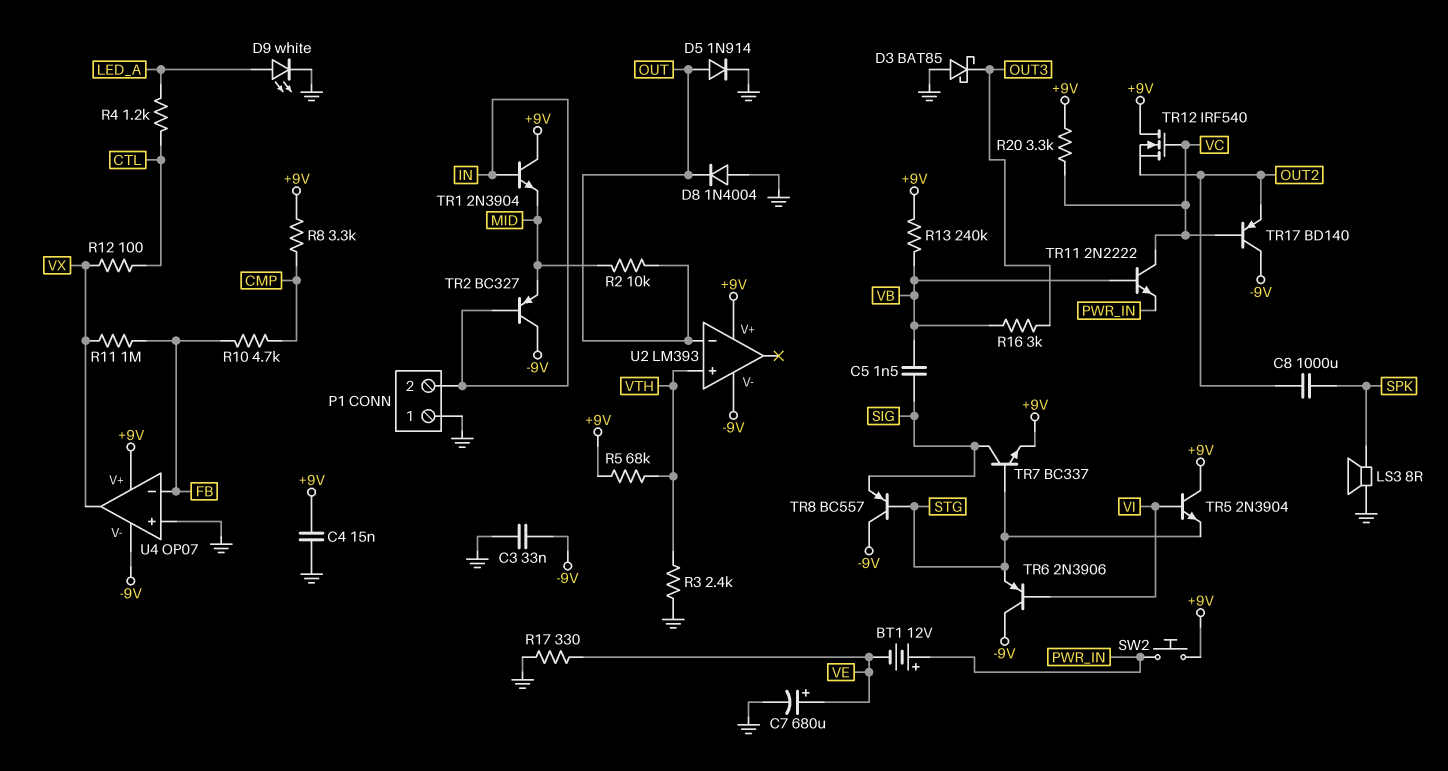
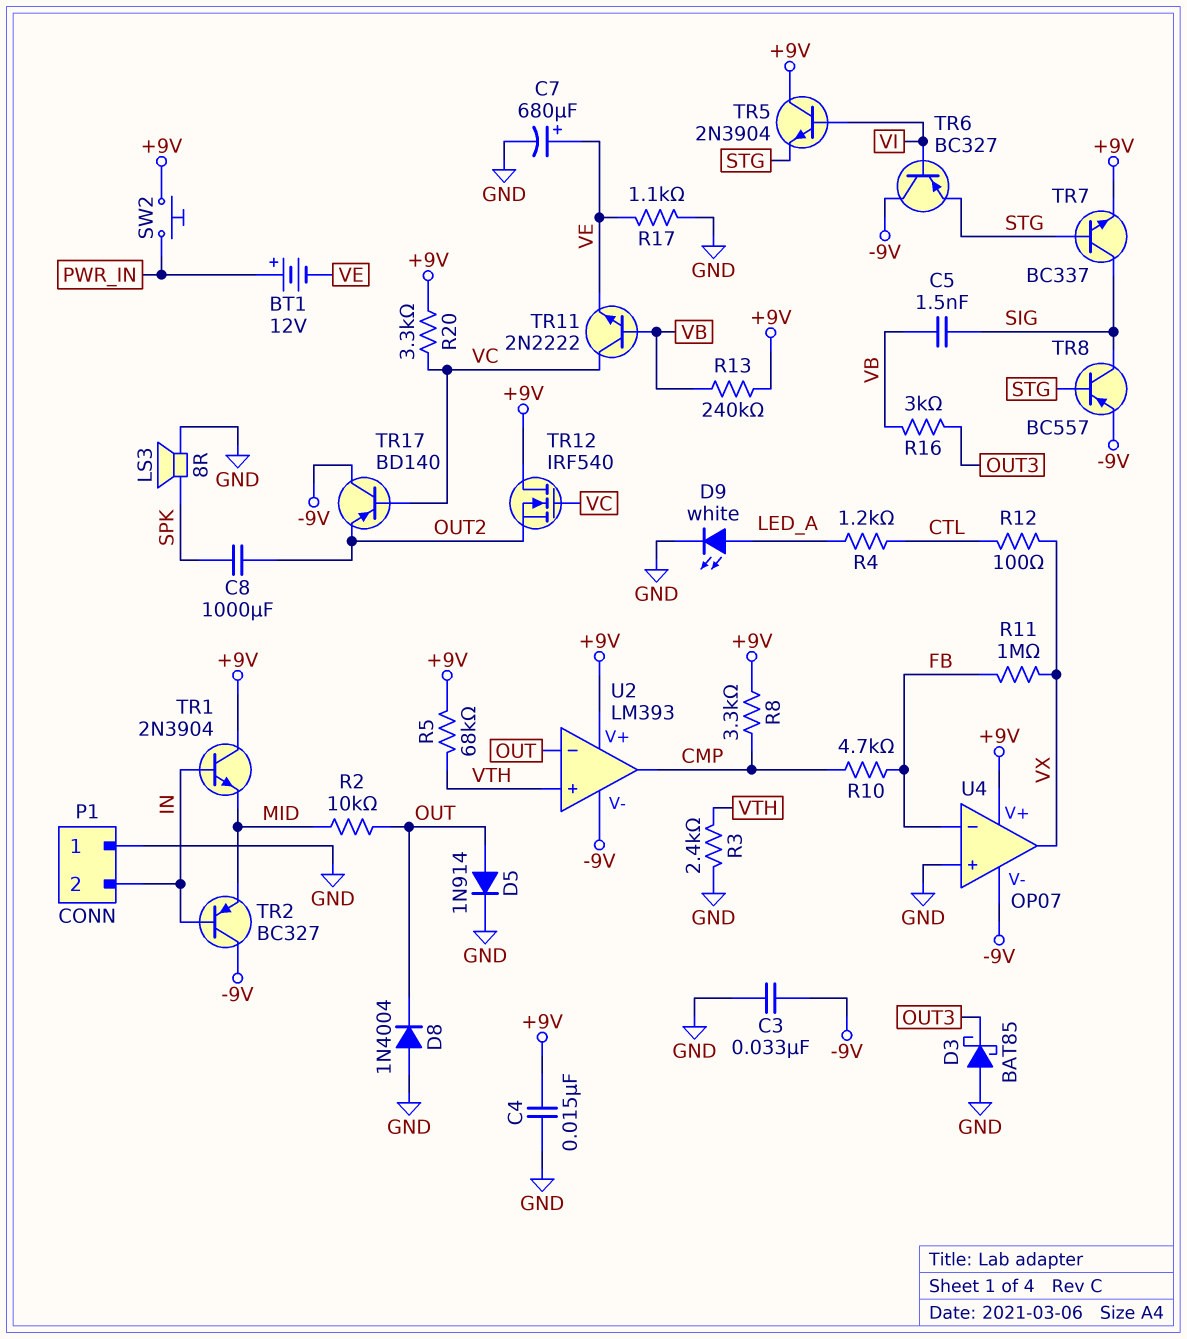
R17: 330 (GND, VE) -> 1.1k (GND, VE)
TR6: PNP 2N3906 (B VI, C -9V, E STG) -> PNP BC327 (B VI, C -9V, E STG)
TR8: PNP BC557 (B STG, C -9V, E SIG) -> PNP BC557 (B STG, C SIG, E -9V)
TR11: NPN 2N2222 (B VB, C VC, E PWR_IN) -> NPN 2N2222 (B VB, C VC, E VE)
U2 pin out: none -> CMP

